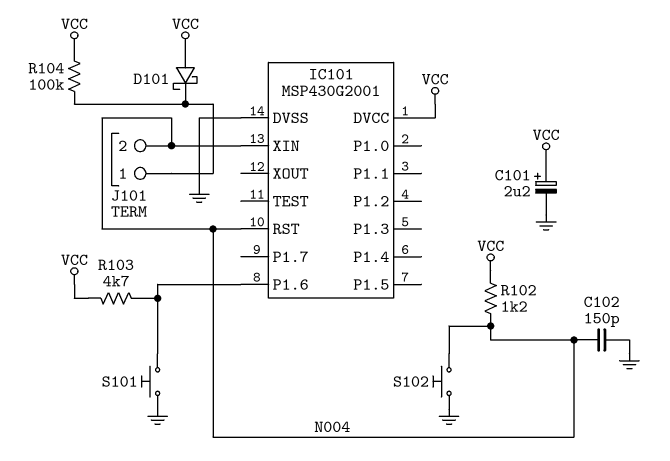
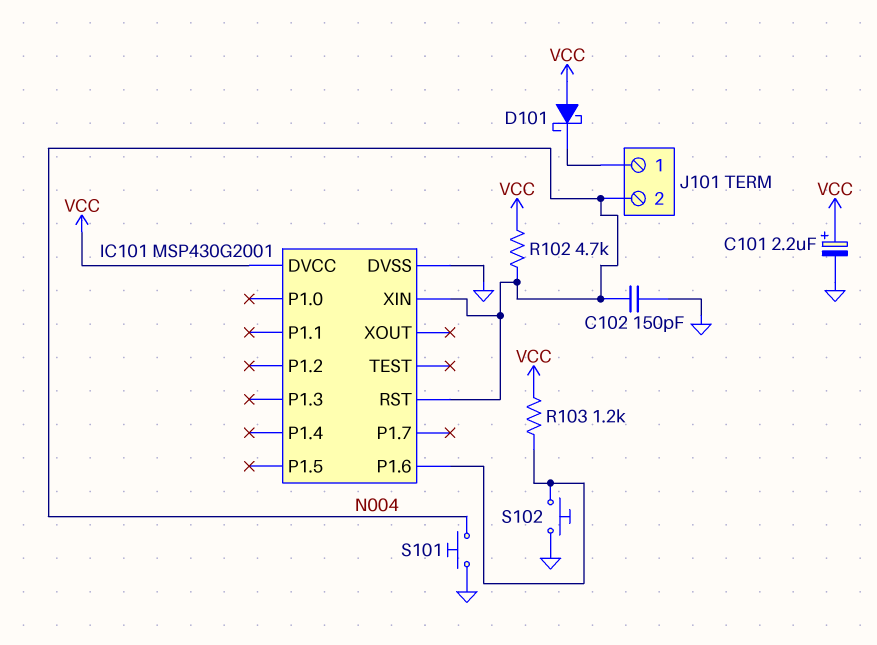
R102: 1.2k (N004, VCC) -> 4.7k (N004, VCC)
R103: 4.7k (IC101/P1.6, VCC) -> 1.2k (IC101/P1.6, VCC)
R104: 100k (J101/1, VCC) -> none
S101: button (GND, IC101/P1.6) -> button (GND, N004)
S102: button (GND, N004) -> button (GND, IC101/P1.6)

